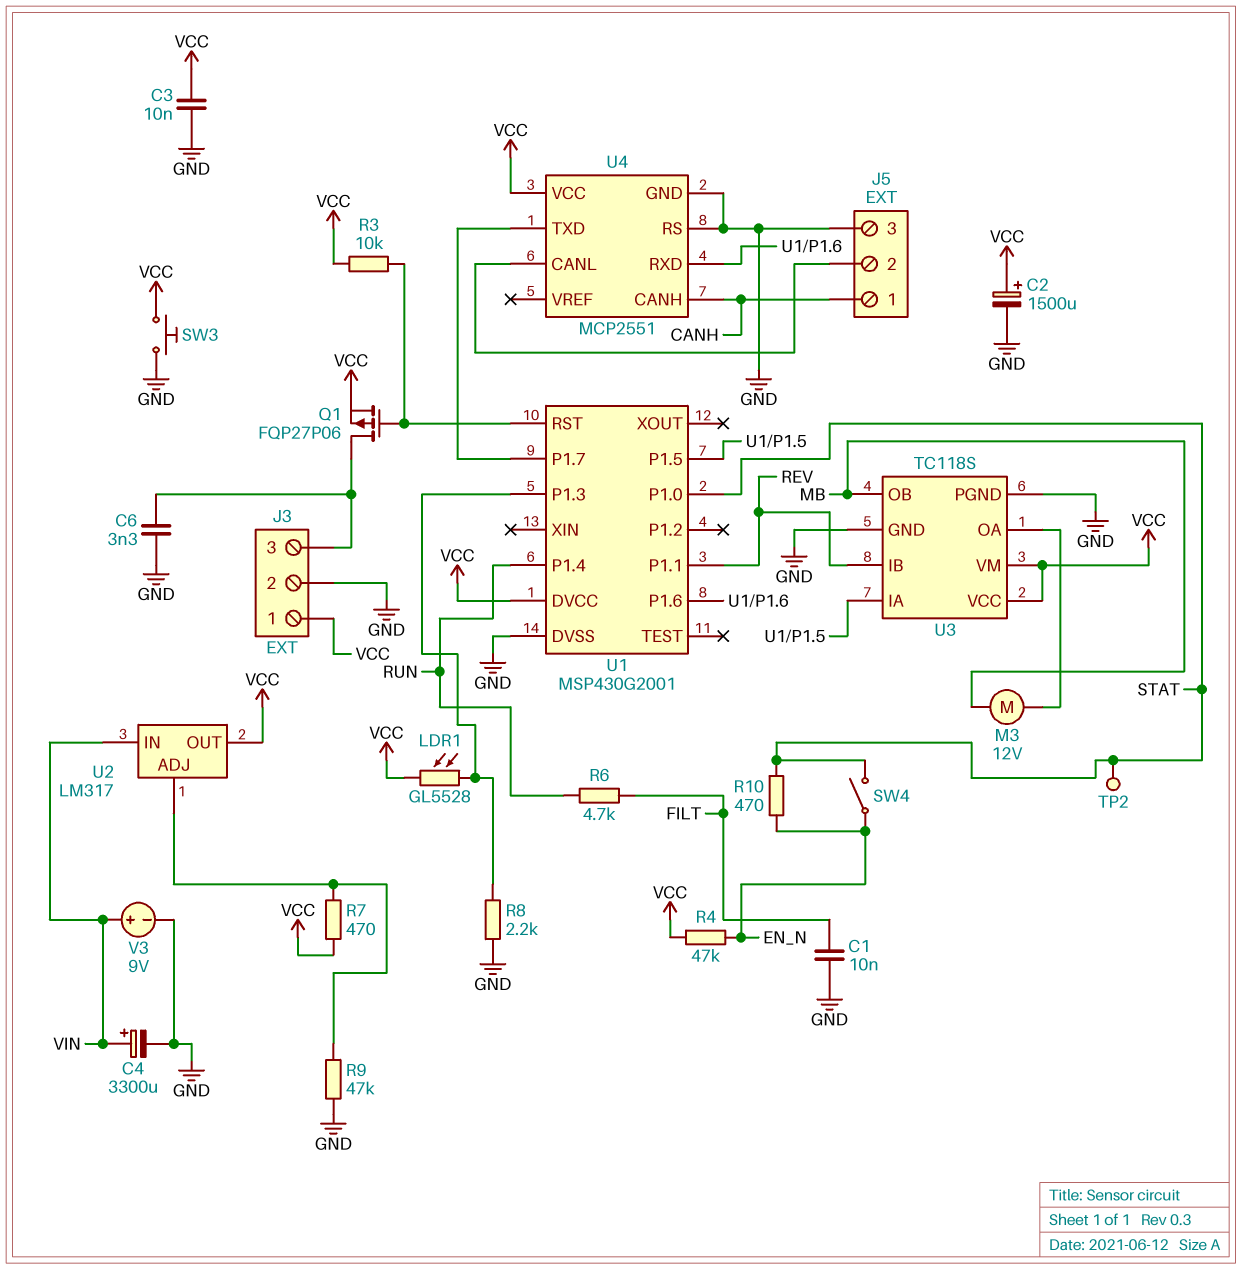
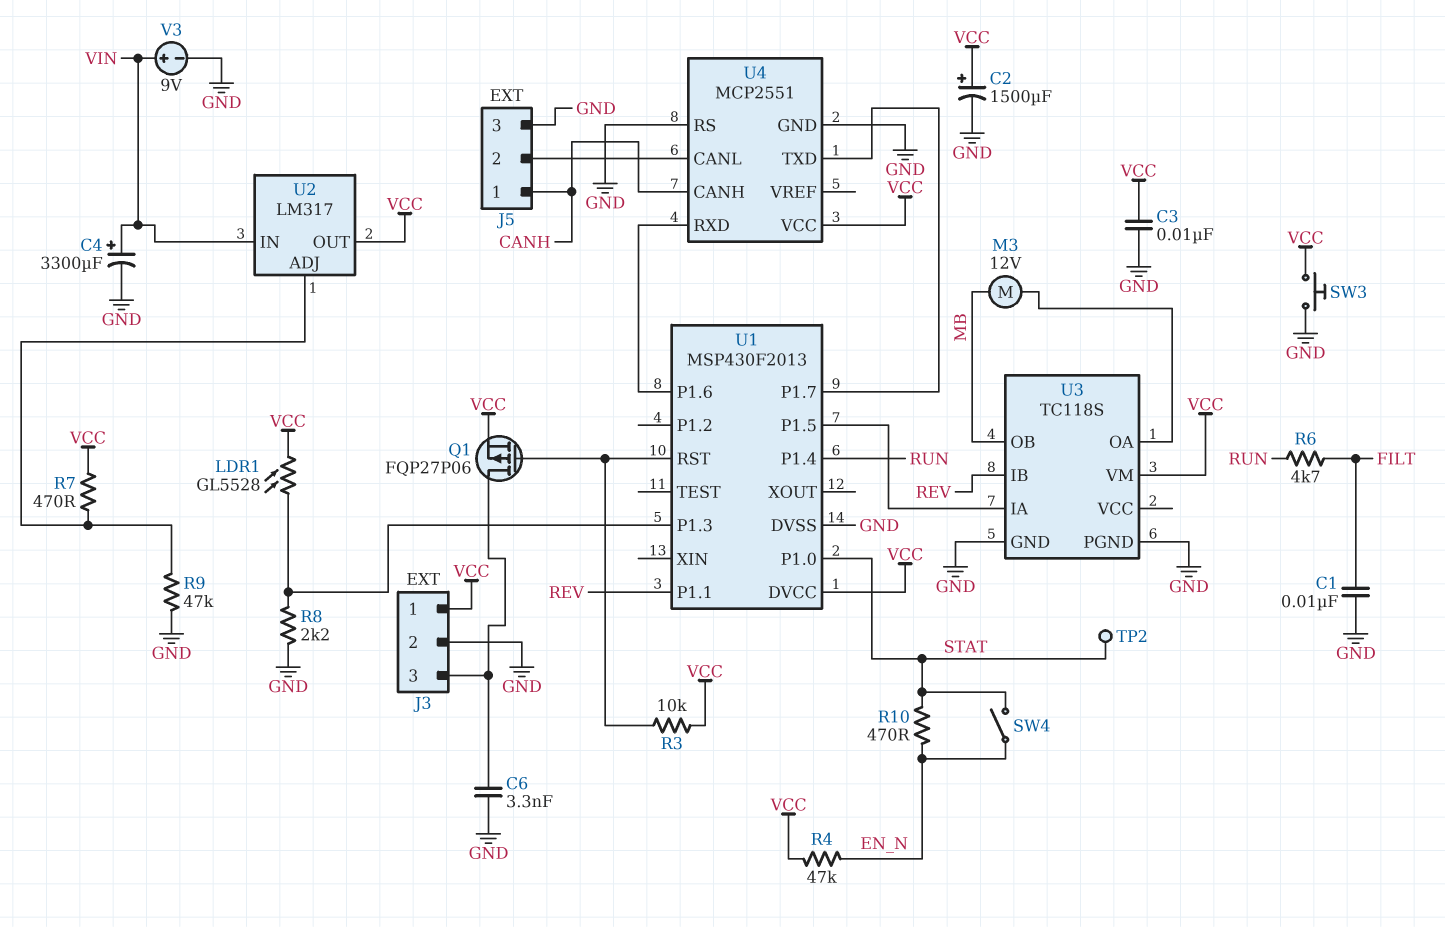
U1: MSP430G2001 -> MSP430F2013
U3 pin VCC: VCC -> none

